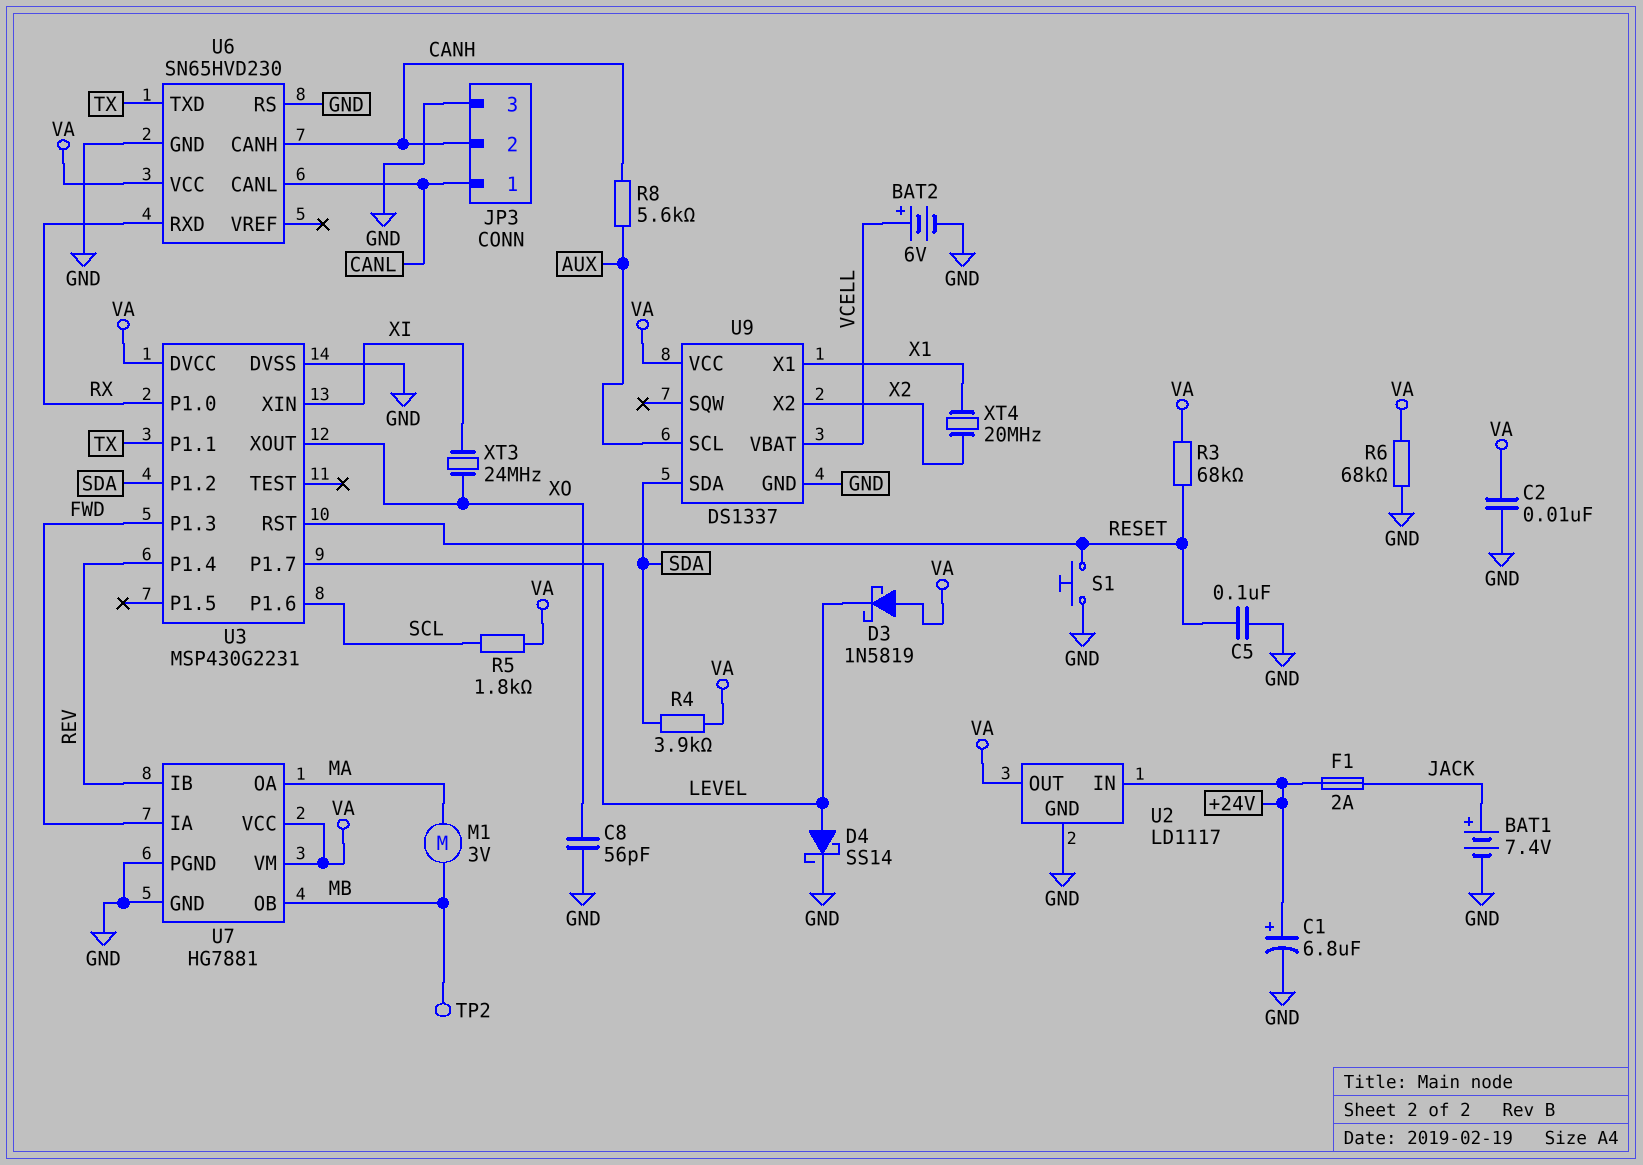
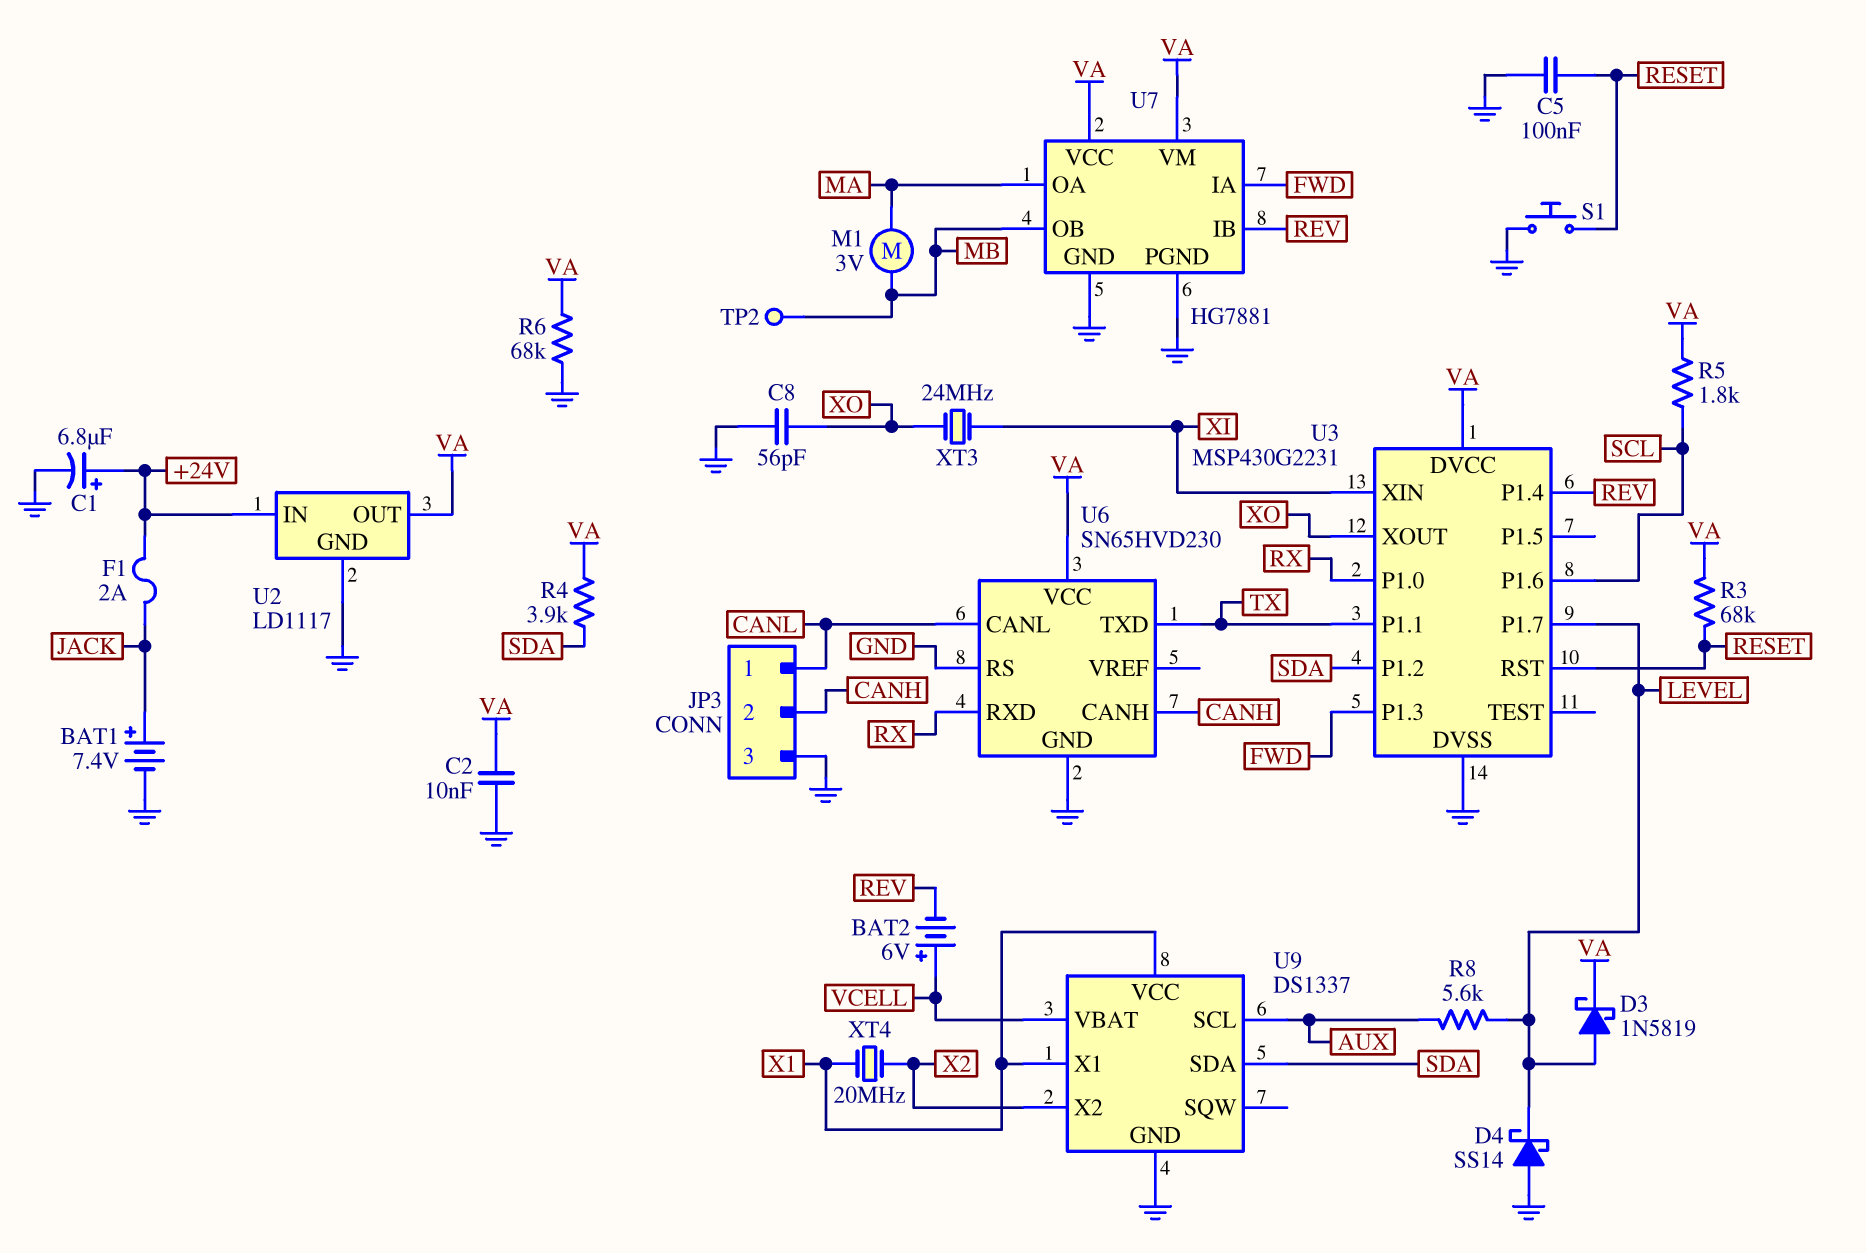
BAT2: 6V (plus VCELL, minus GND) -> 6V (plus VCELL, minus REV)
D3: schottky 1N5819 (A VA, K LEVEL) -> schottky 1N5819 (A LEVEL, K VA)
D4: schottky SS14 (A LEVEL, K GND) -> schottky SS14 (A GND, K LEVEL)
R8: 5.6k (AUX, CANH) -> 5.6k (AUX, LEVEL)
U9 pin VCC: VA -> X1

